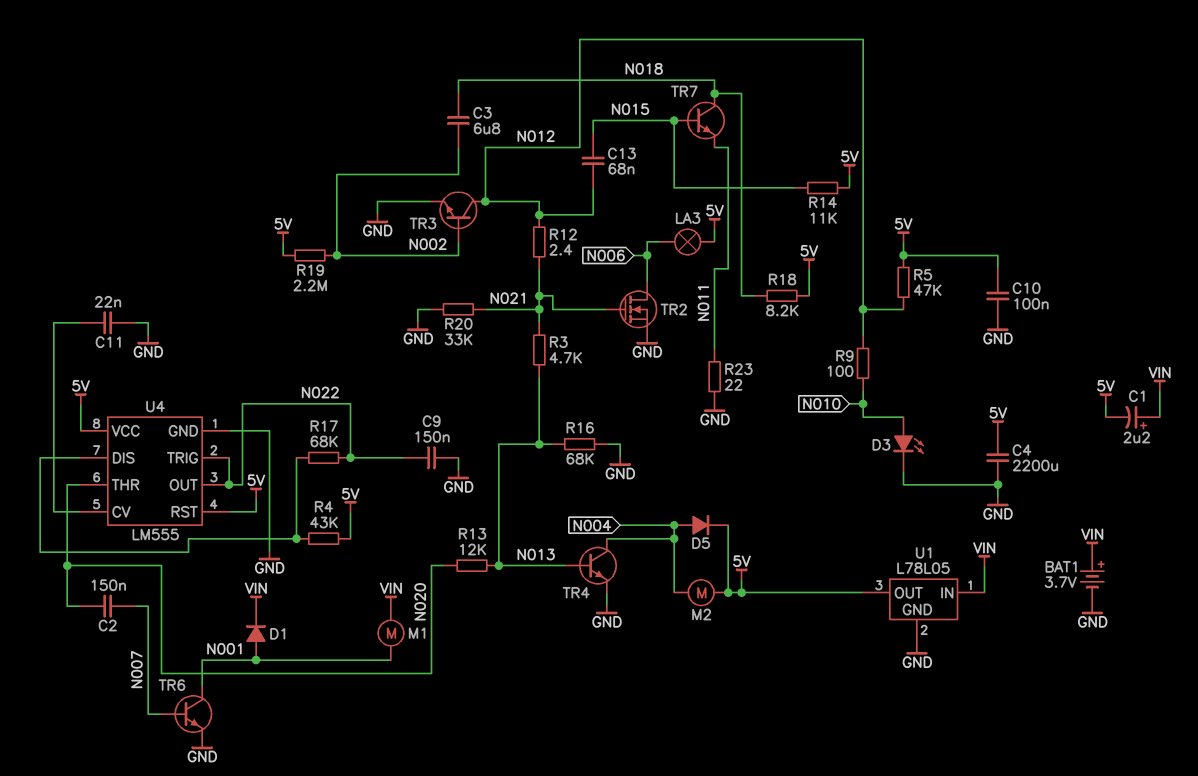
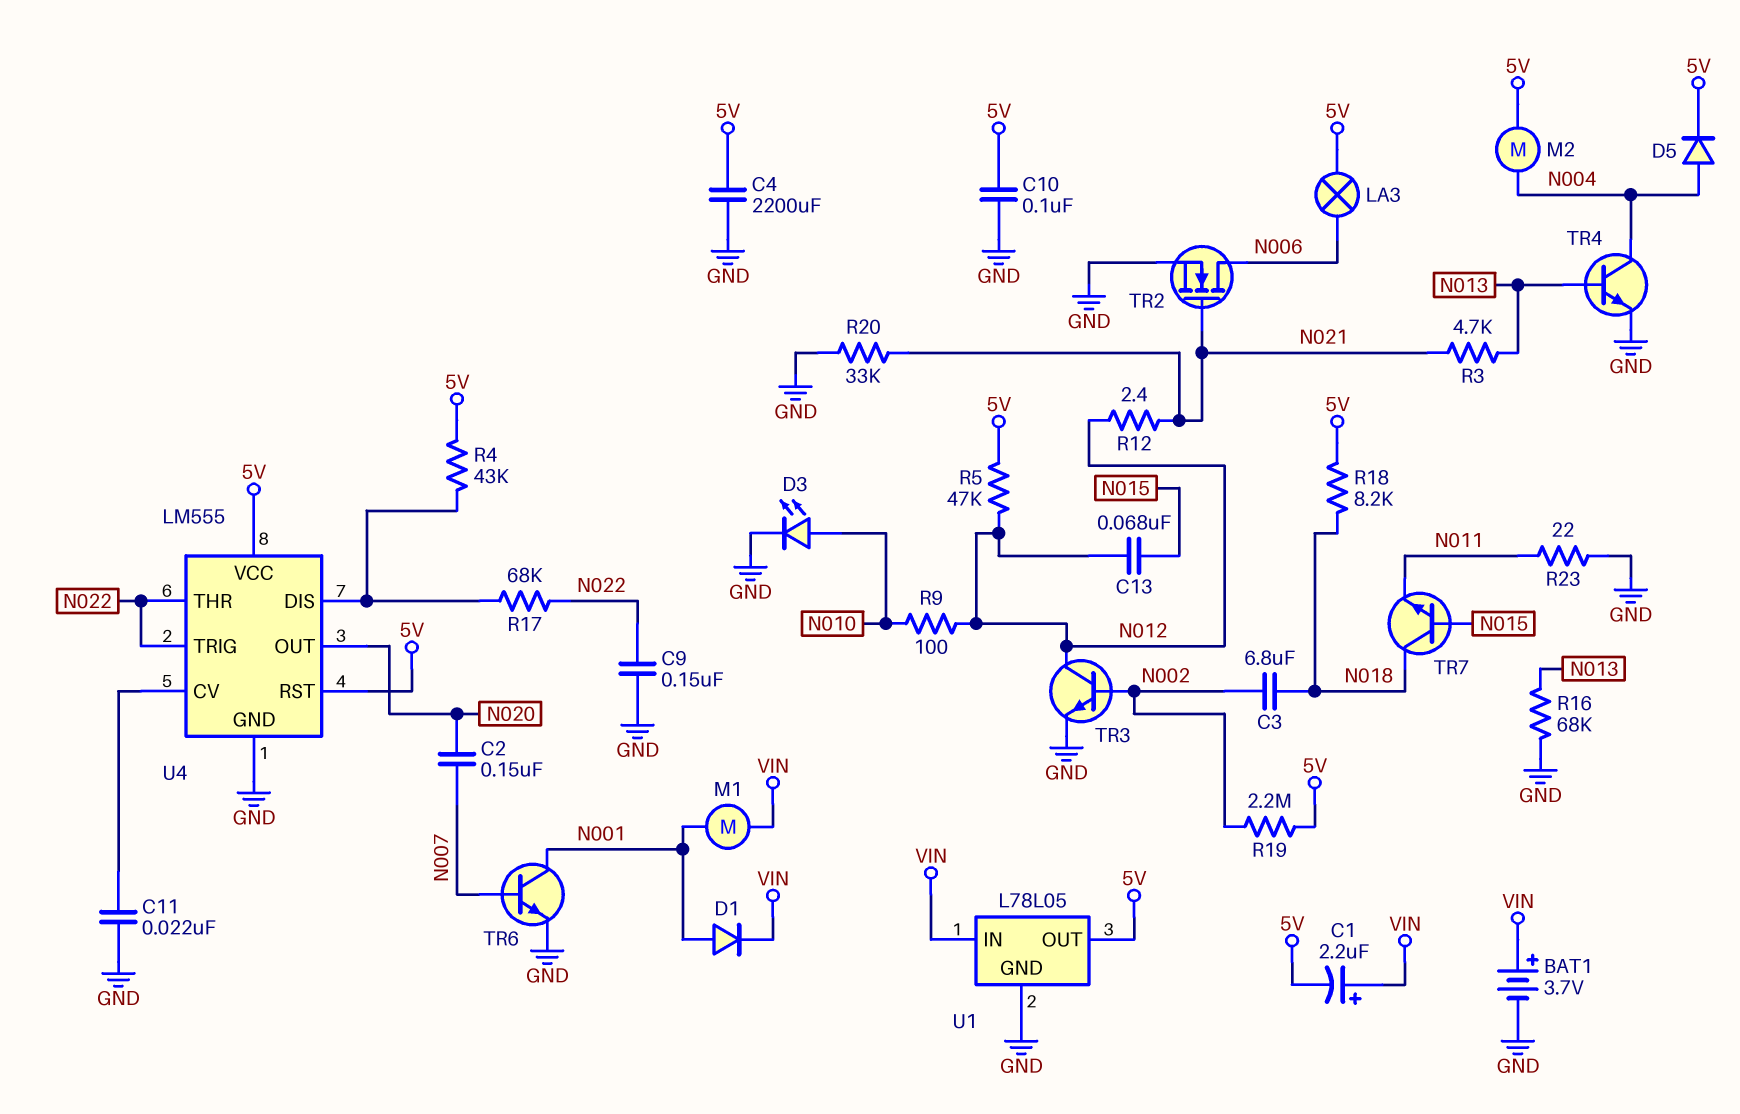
R13: 12k (N013, N020) -> none
R14: 11k (5V, N015) -> none
U4 pin OUT: N022 -> N020
U4 pin THR: N020 -> N022

